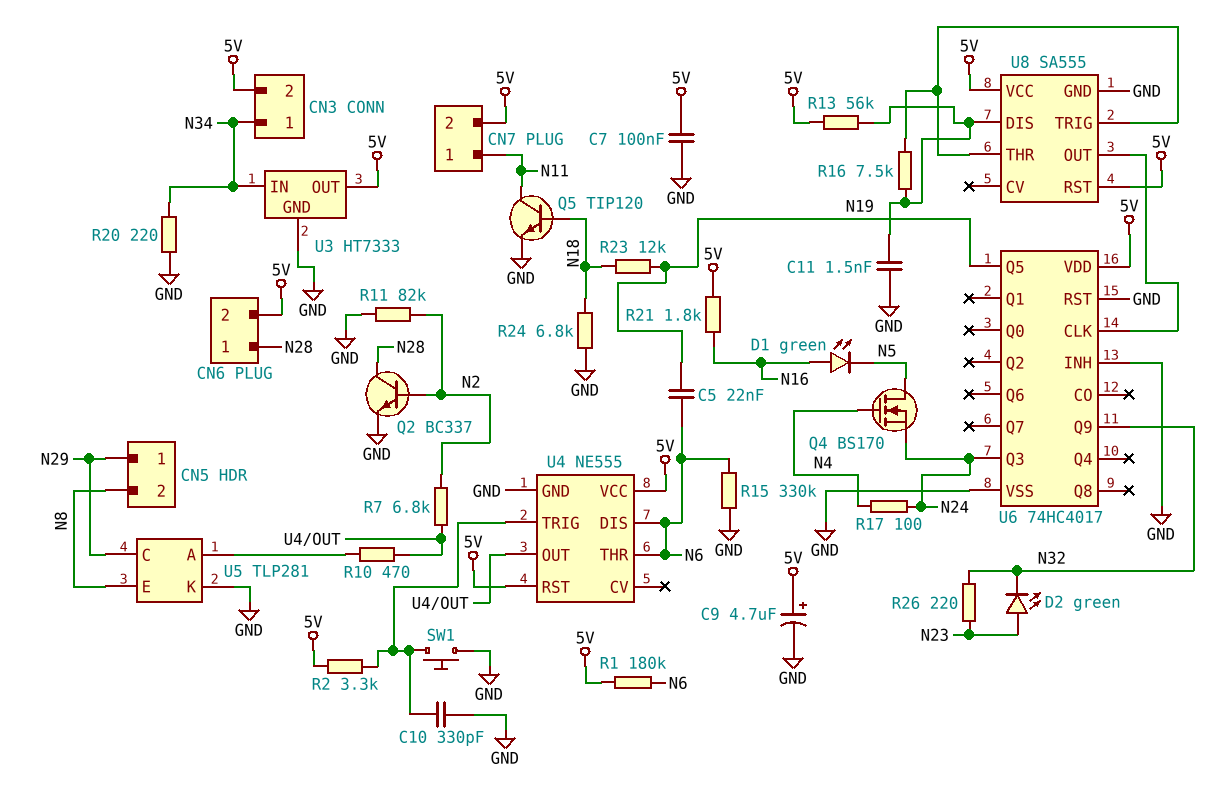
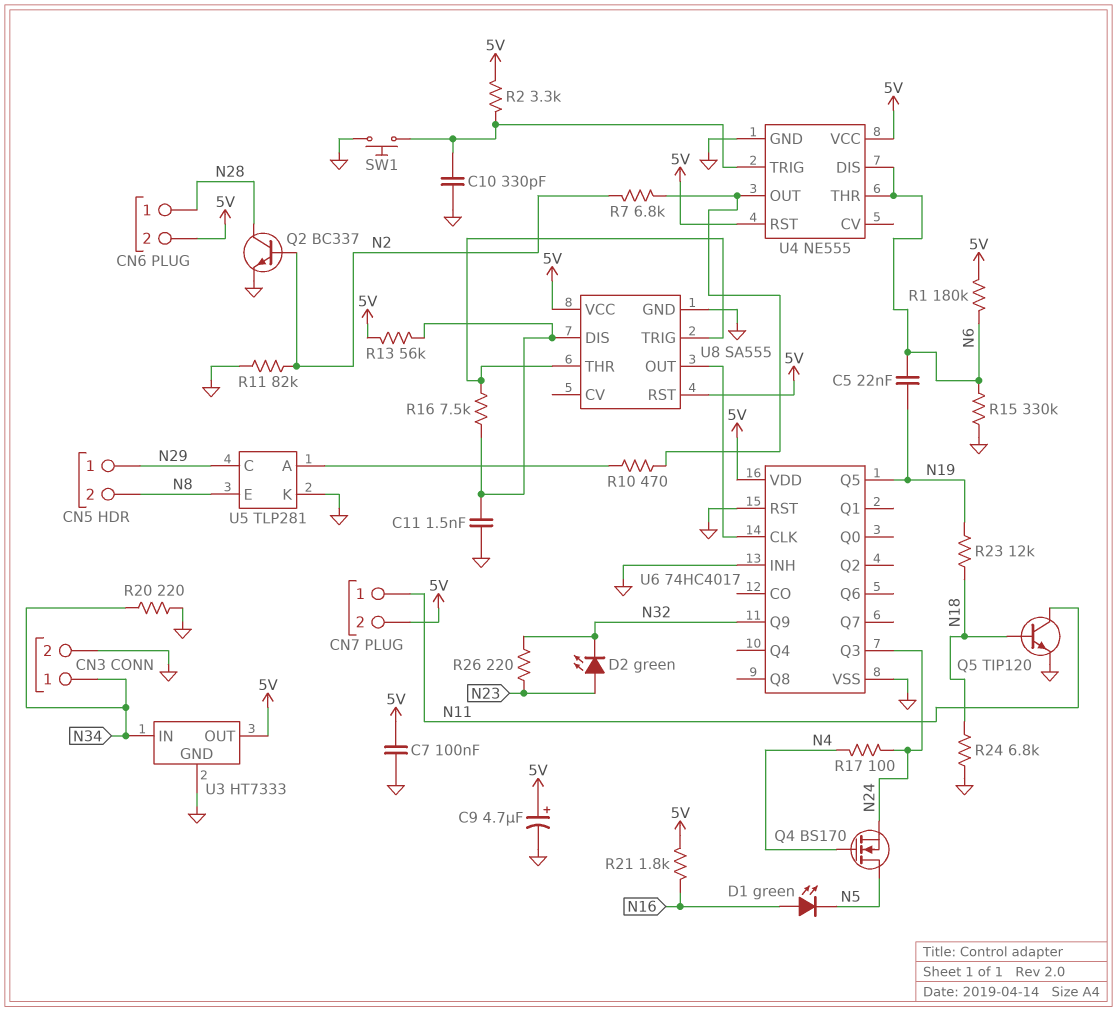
CN3 pin 2: 5V -> GND

